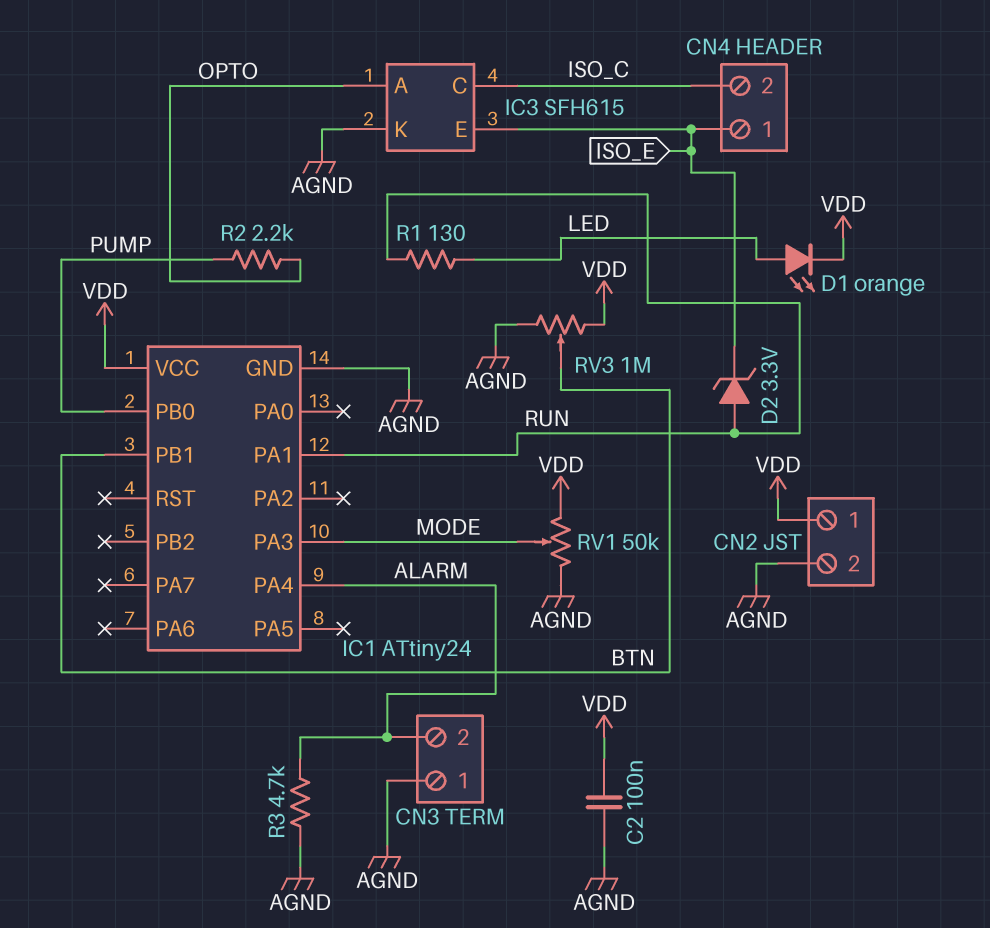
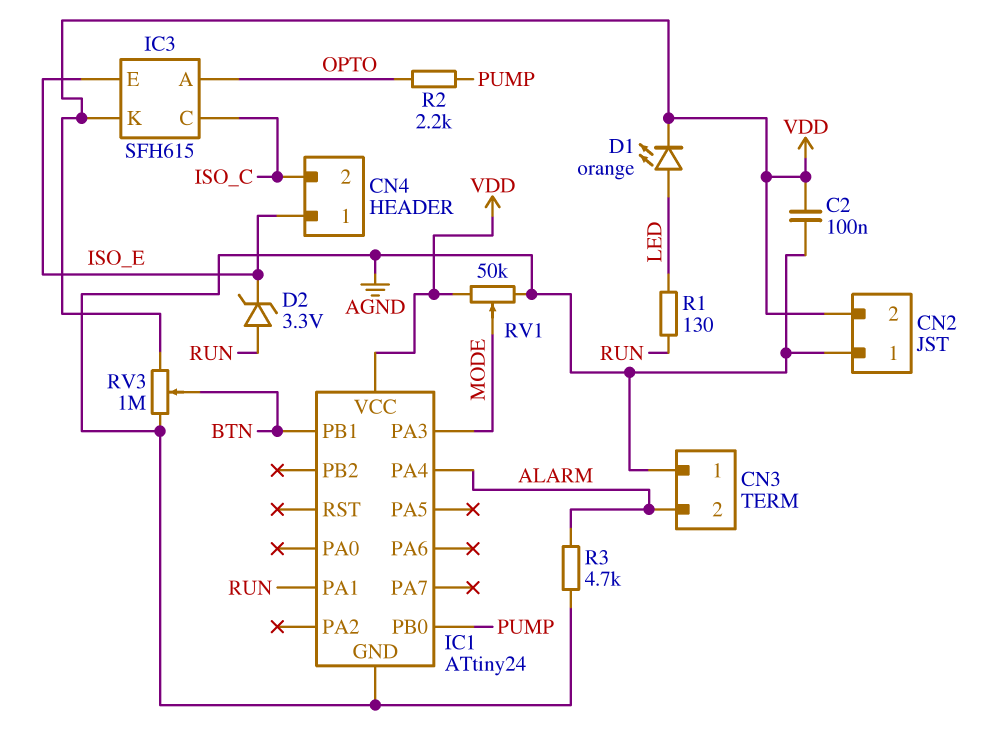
CN2 pin 1: VDD -> AGND
CN2 pin 2: AGND -> VDD
IC3 pin K: AGND -> VDD

